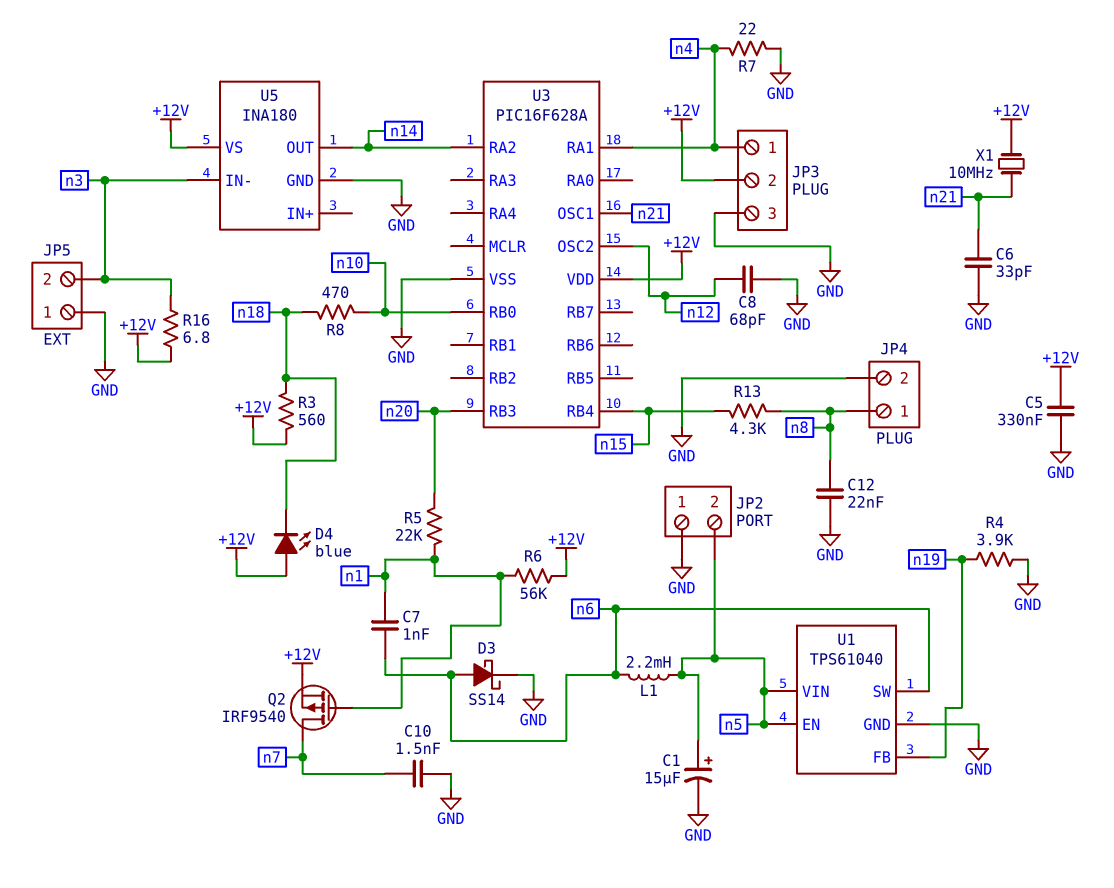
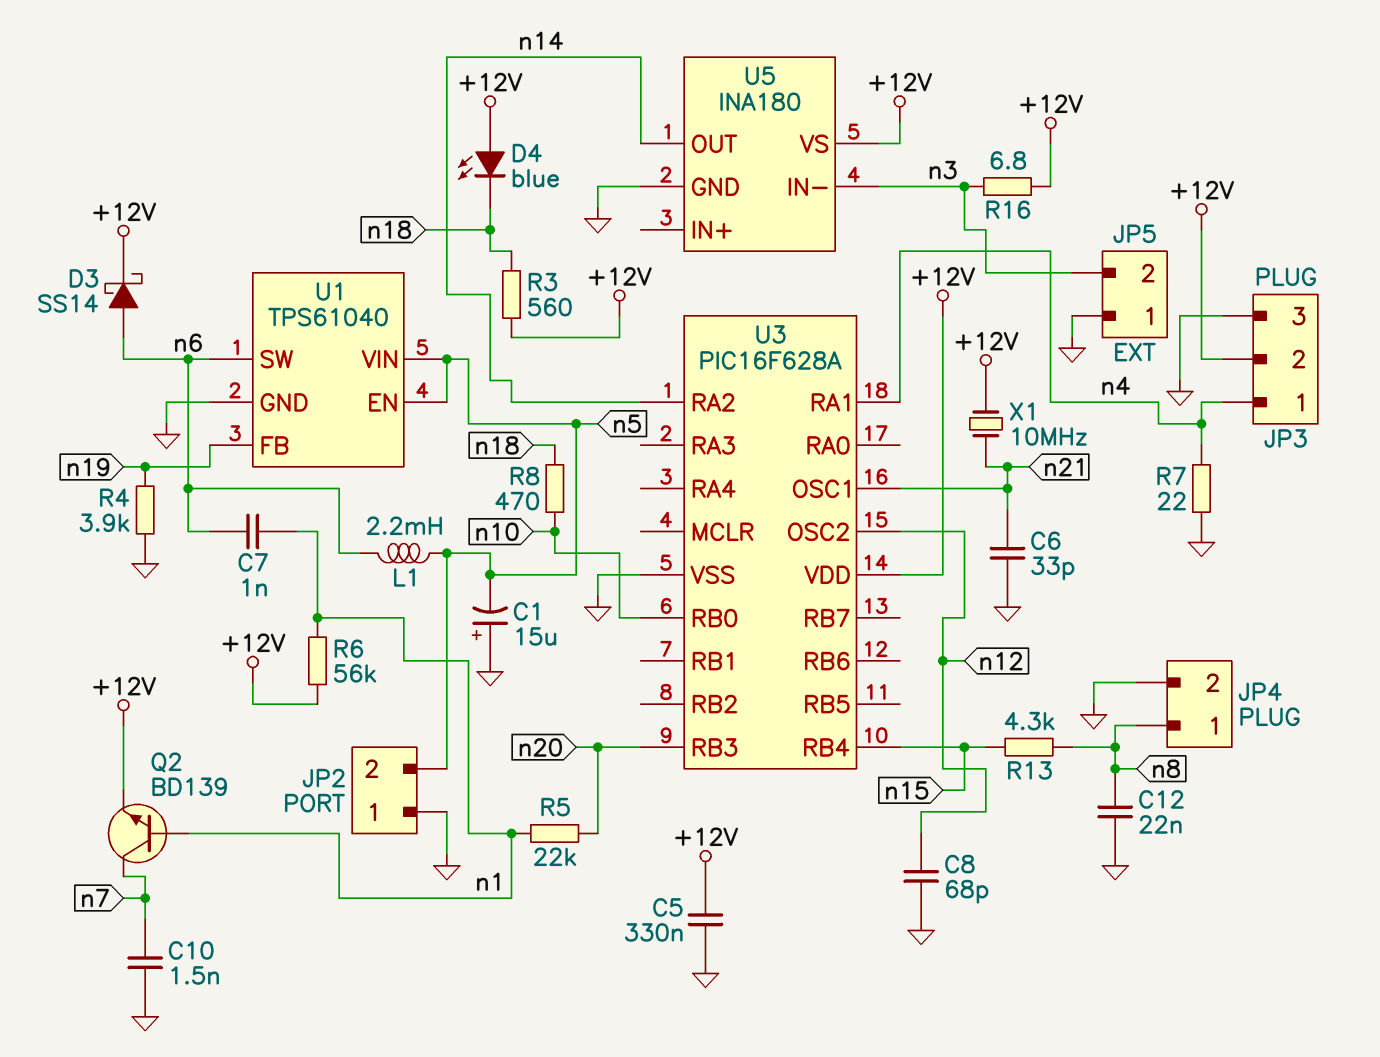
C1: 15uF (plus n5, minus GND) -> 15uF (plus GND, minus n5)
D3: schottky SS14 (A n6, K GND) -> schottky SS14 (A n6, K +12V)
Q2: PMOS IRF9540 (G n1, D n7, S +12V) -> NPN BD139 (B n1, C n7, E +12V)

